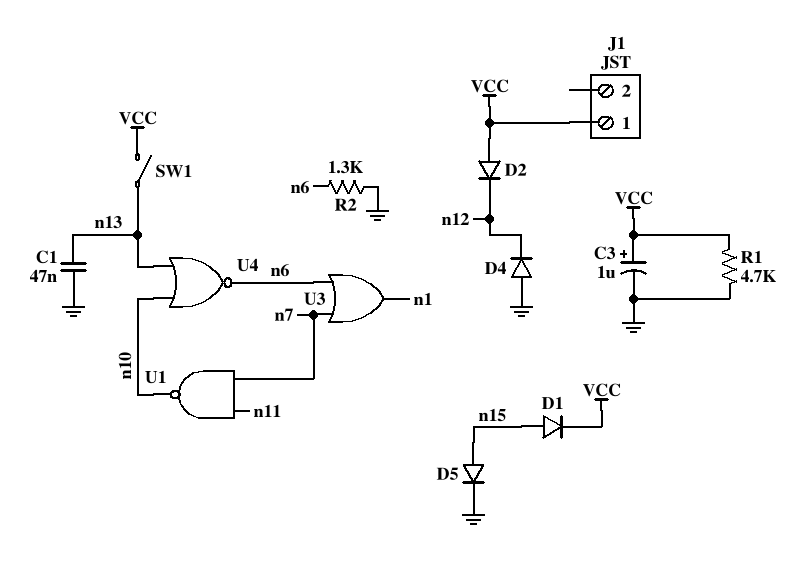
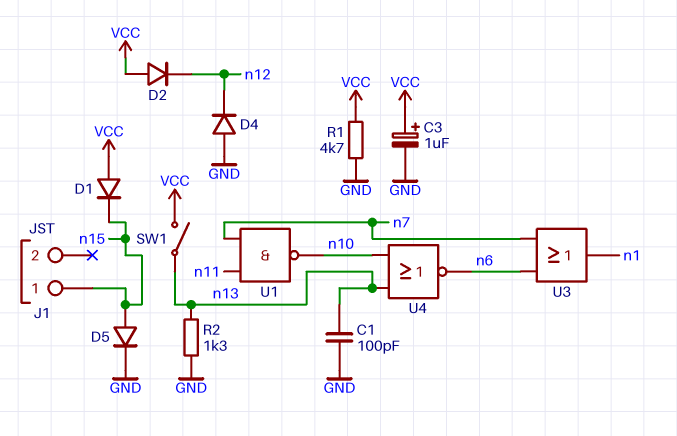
C1: 47nF (GND, n13) -> 100pF (GND, n13)
D1: diode (A n15, K VCC) -> diode (A VCC, K n15)
J1 pin 1: VCC -> n15
R2: 1.3k (GND, n6) -> 1.3k (GND, n13)

